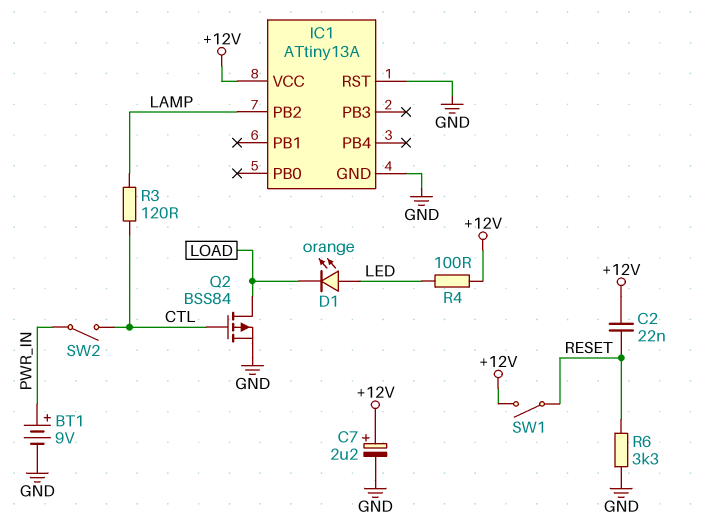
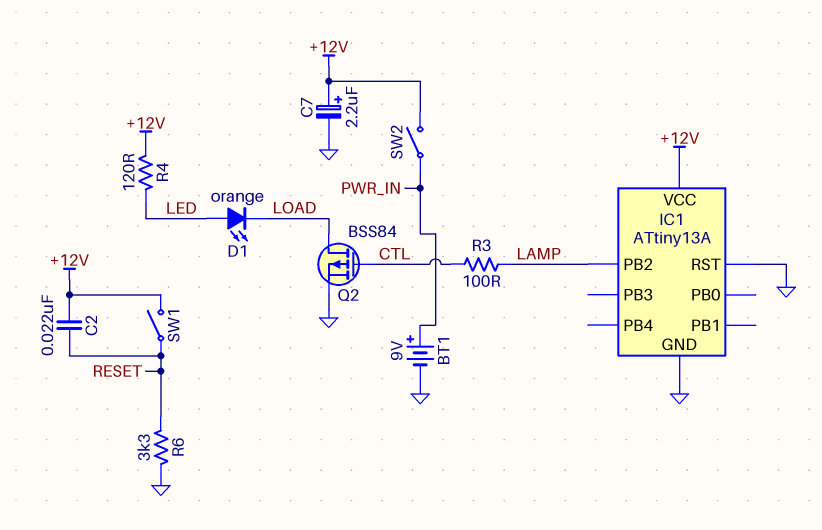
R3: 120 (CTL, LAMP) -> 100 (CTL, LAMP)
R4: 100 (+12V, LED) -> 120 (+12V, LED)
SW2: switch (CTL, PWR_IN) -> switch (+12V, PWR_IN)

